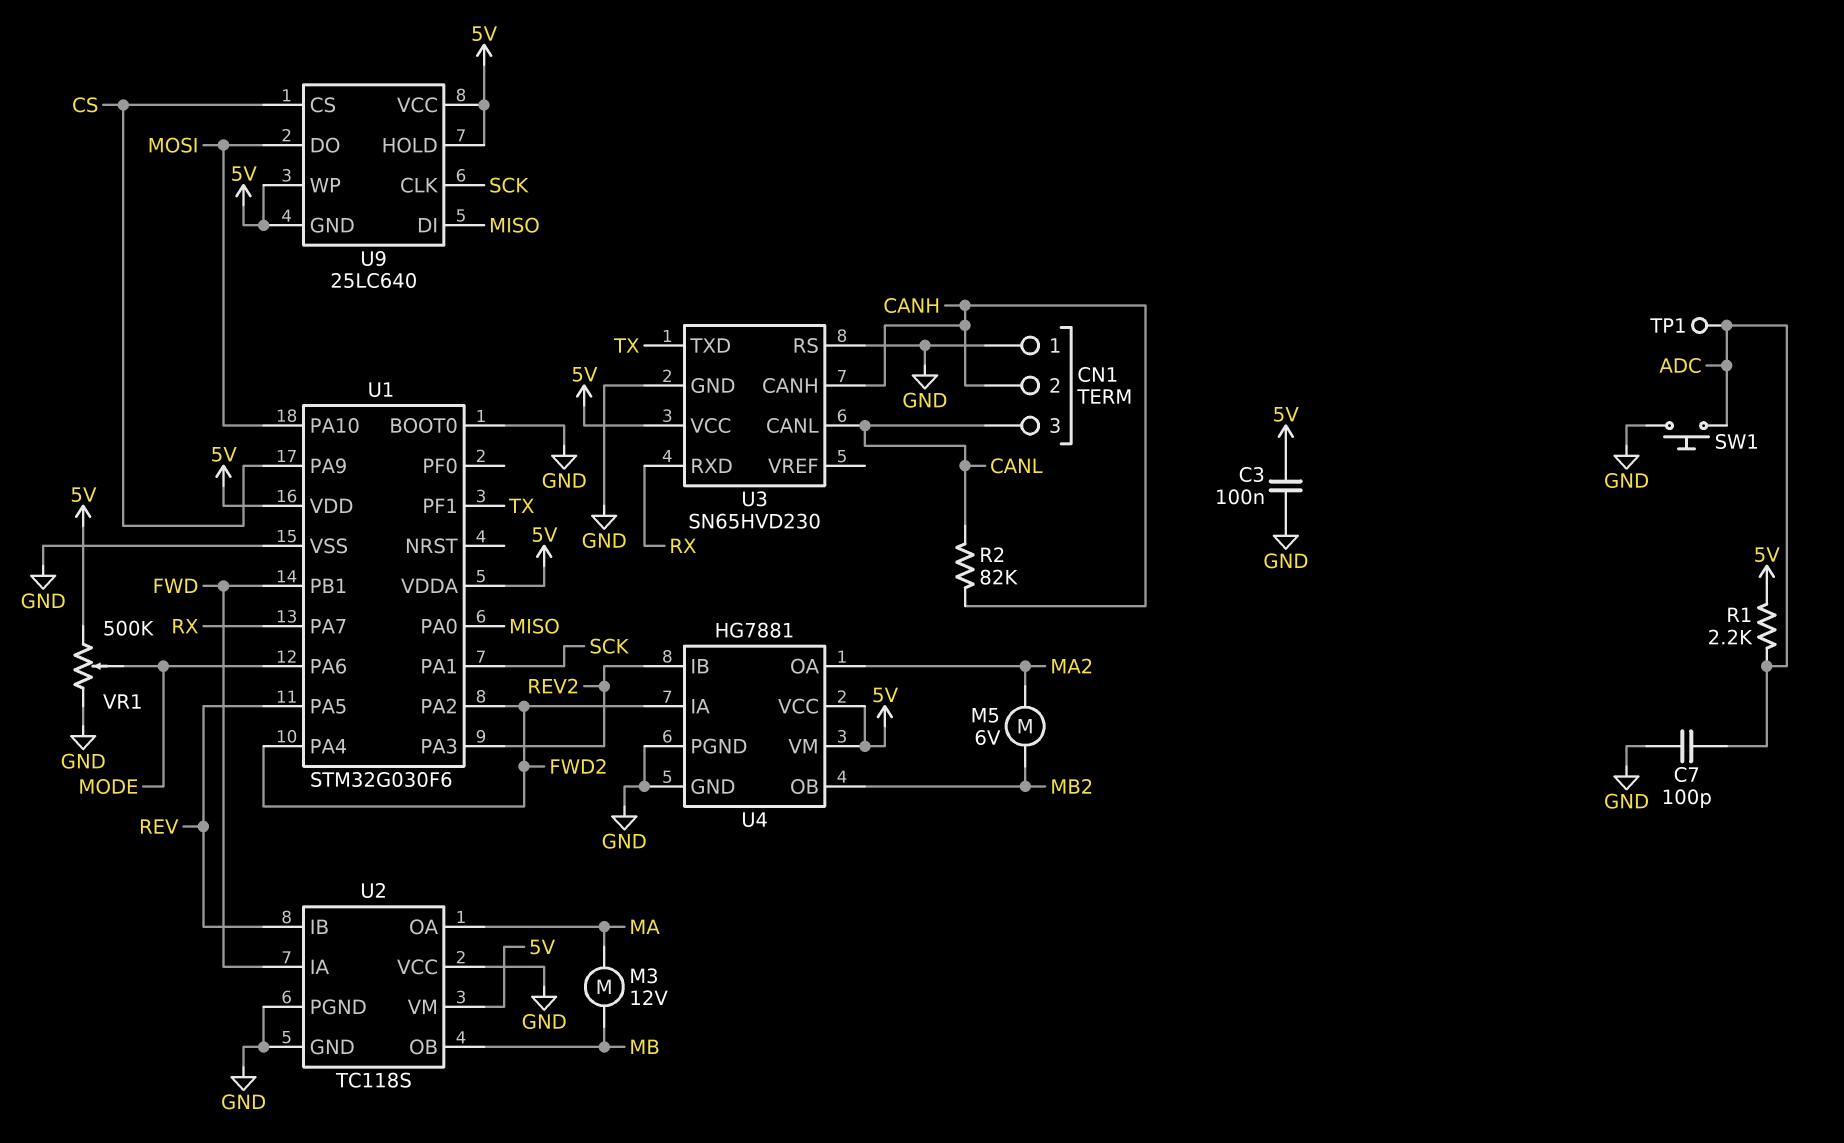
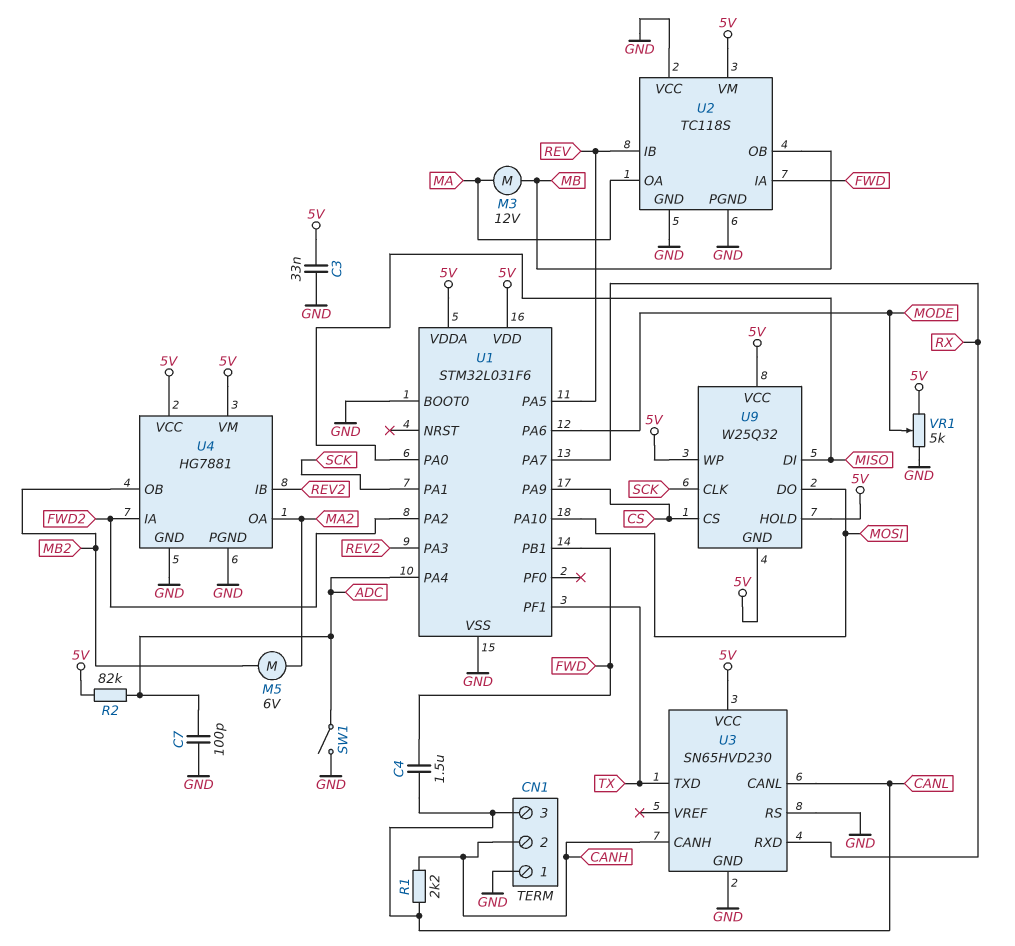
C3: 100nF (5V, GND) -> 33nF (5V, GND)
C4: none -> 1.5uF (CANL, FWD)
R1: 2.2k (5V, ADC) -> 2.2k (CANH, CANL)
R2: 82k (CANH, CANL) -> 82k (5V, ADC)
SW1: button (ADC, GND) -> switch (ADC, GND)
TP1: test point (ADC) -> none
U1: STM32G030F6 -> STM32L031F6
U1 pin PA4: FWD2 -> ADC
U9: 25LC640 -> W25Q32
VR1: 500k (5V, GND, wiper MODE) -> 5k (5V, GND, wiper MODE)

